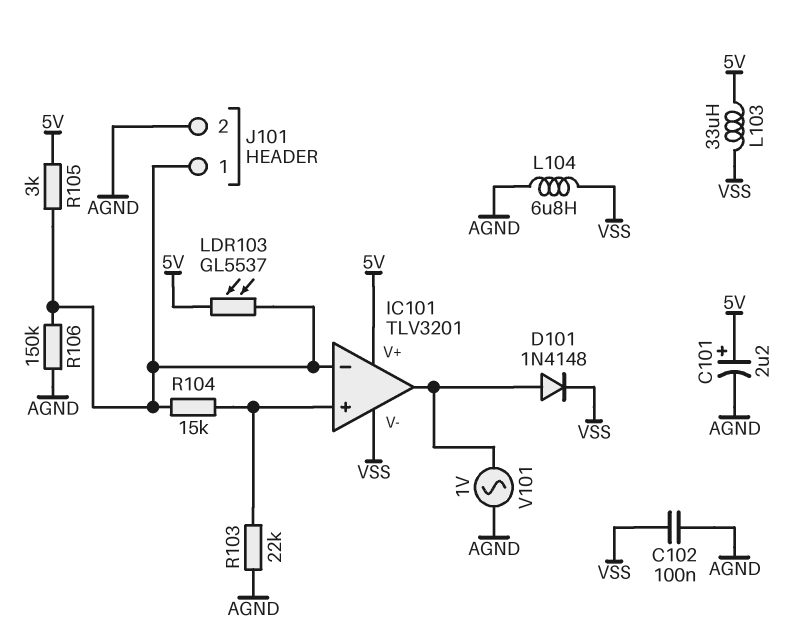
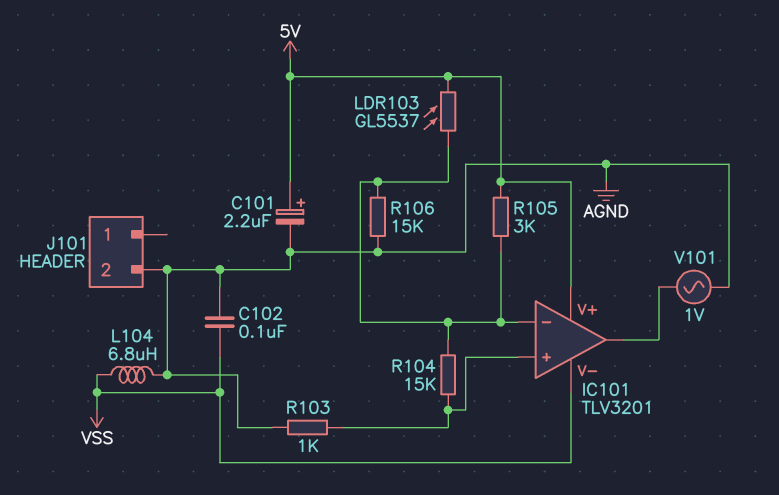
D101: diode 1N4148 (A IC101/out, K VSS) -> none
J101 pin 1: IC101/in- -> none
L103: 33uH (5V, VSS) -> none
R103: 22k (AGND, IC101/in+) -> 1k (AGND, IC101/in+)
R106: 150k (AGND, IC101/in-) -> 15k (AGND, IC101/in-)

